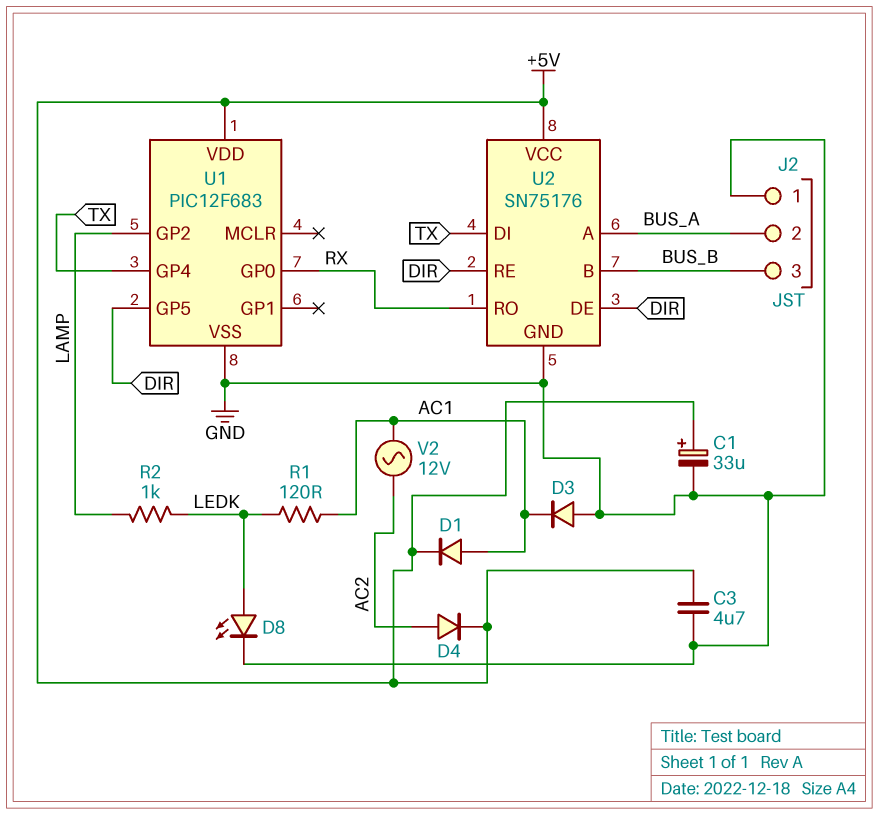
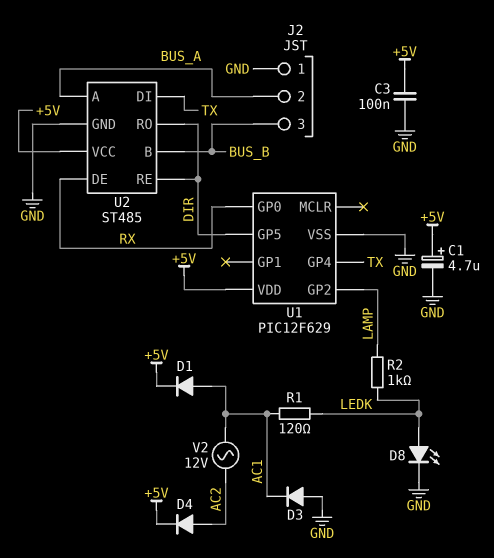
C1: 33uF (plus +5V, minus GND) -> 4.7uF (plus +5V, minus GND)
C3: 4.7uF (+5V, GND) -> 100nF (+5V, GND)
U1: PIC12F683 -> PIC12F629
U2: SN75176 -> ST485
U2 pin DE: DIR -> RX
U2 pin RO: RX -> DIR

